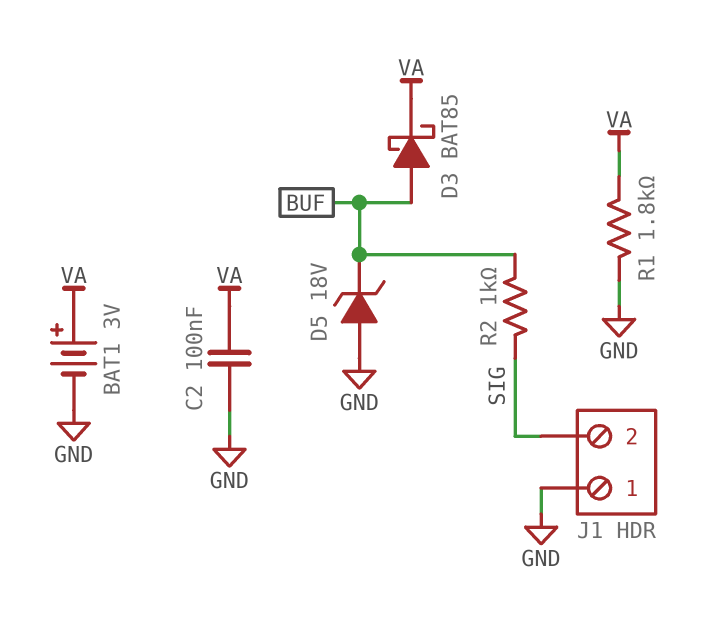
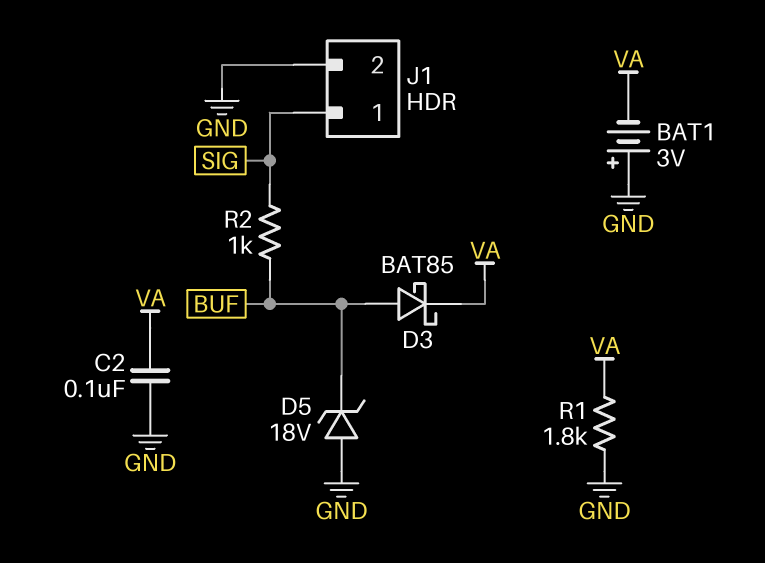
BAT1: 3V (plus VA, minus GND) -> 3V (plus GND, minus VA)
J1 pin 1: GND -> SIG
J1 pin 2: SIG -> GND

